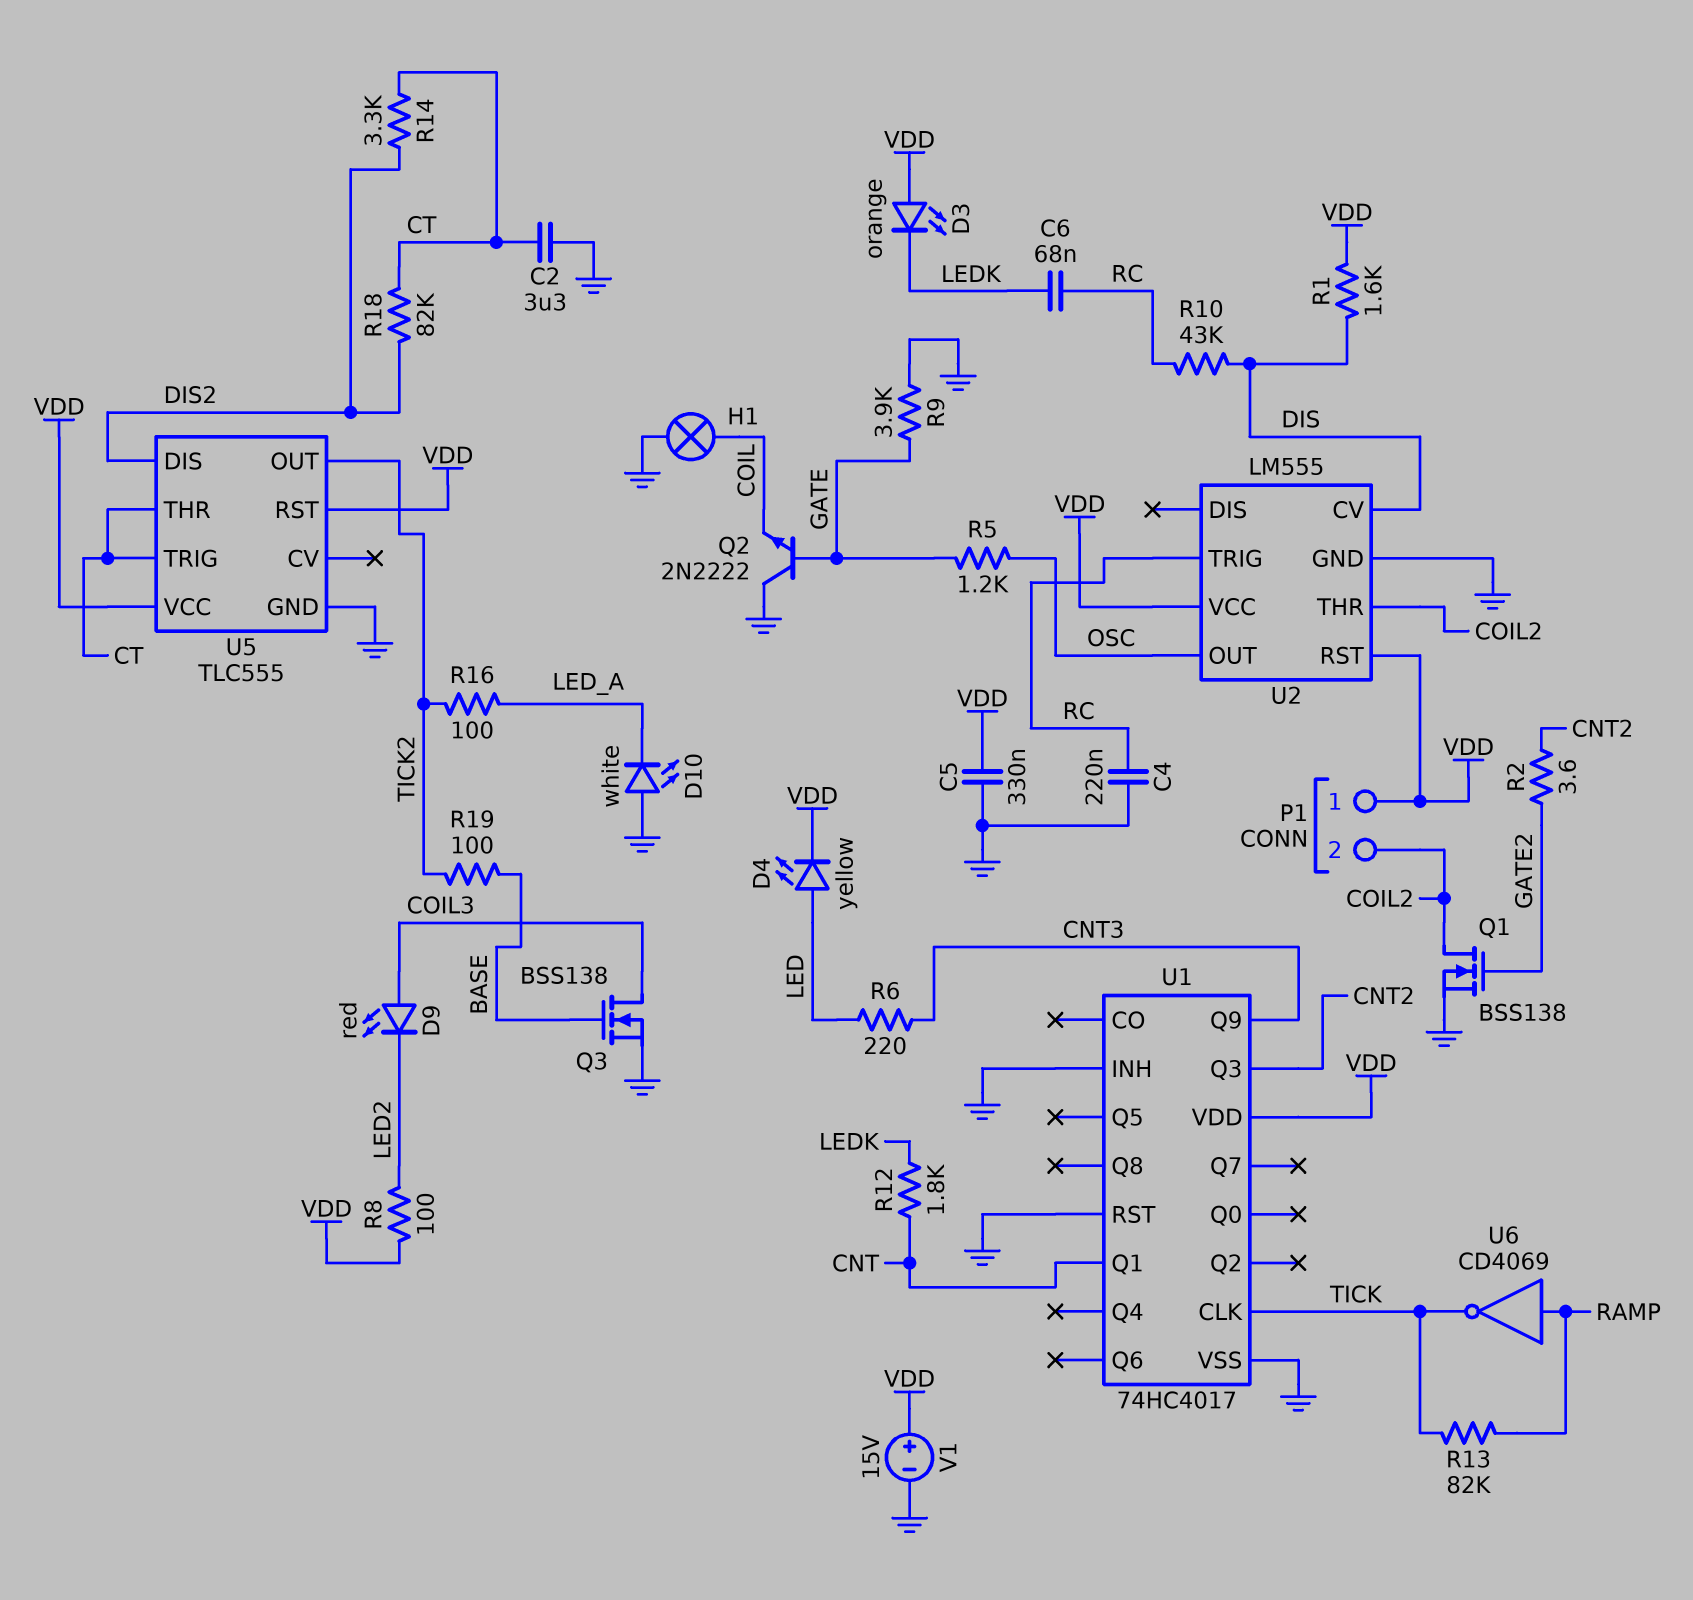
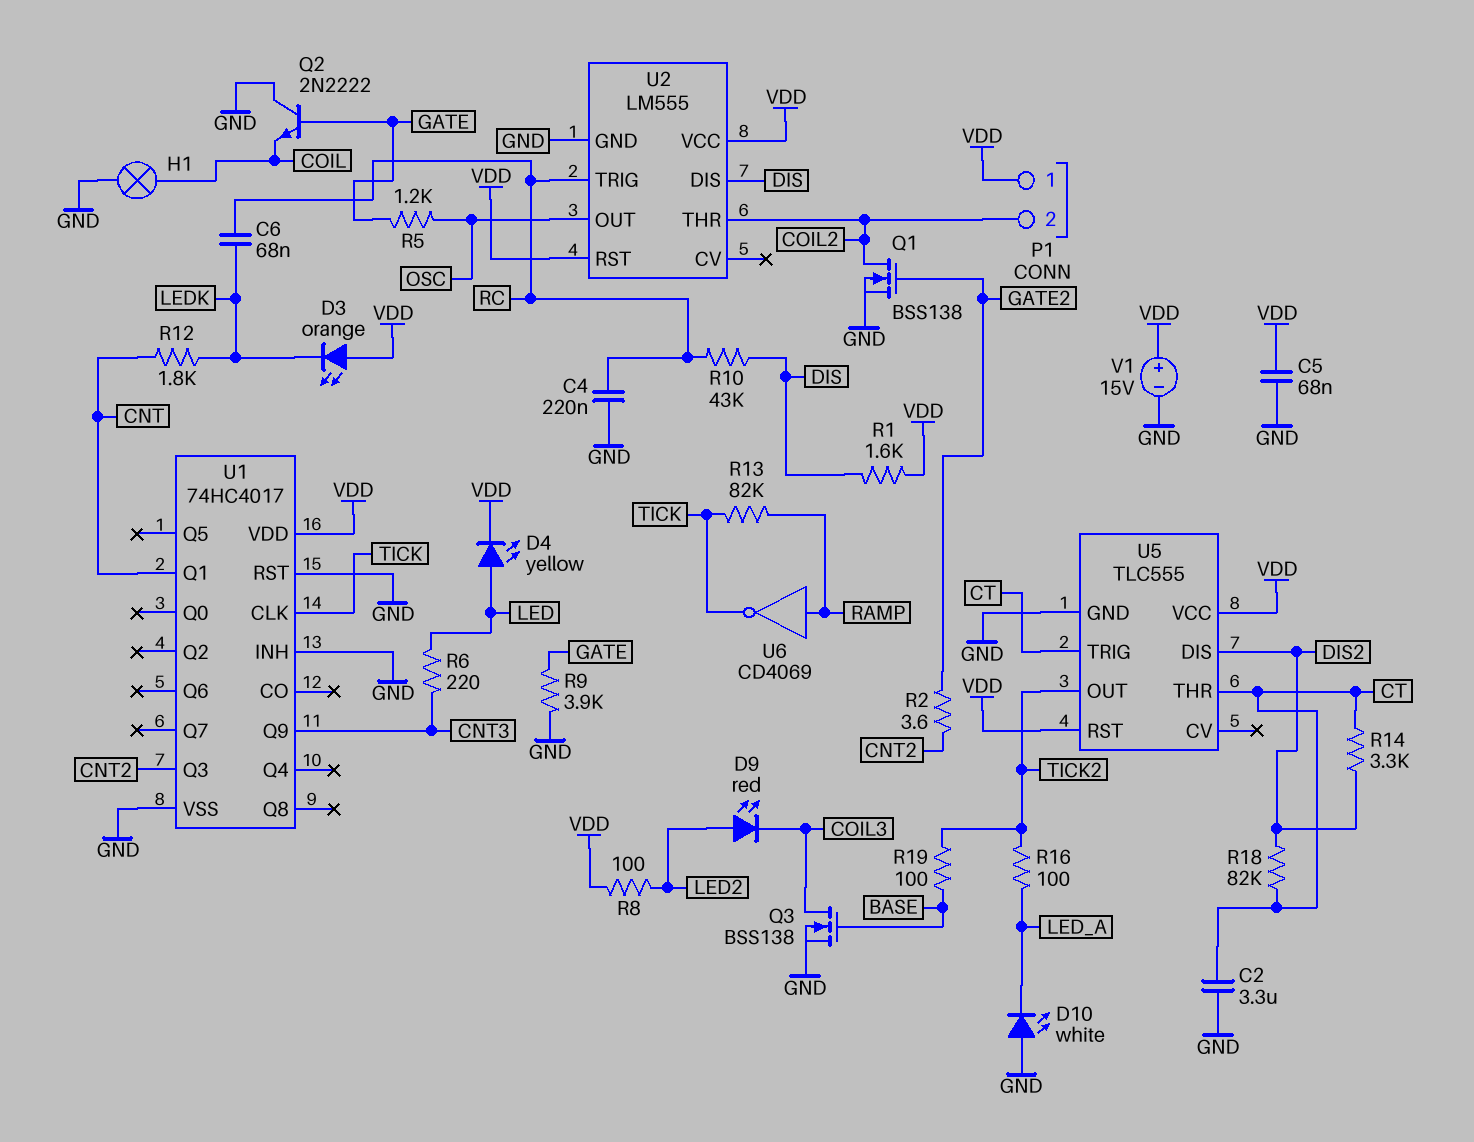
C5: 330nF (GND, VDD) -> 68nF (GND, VDD)
D9: LED red (A COIL3, K LED2) -> LED red (A LED2, K COIL3)
U2 pin CV: DIS -> none
U2 pin DIS: none -> DIS

